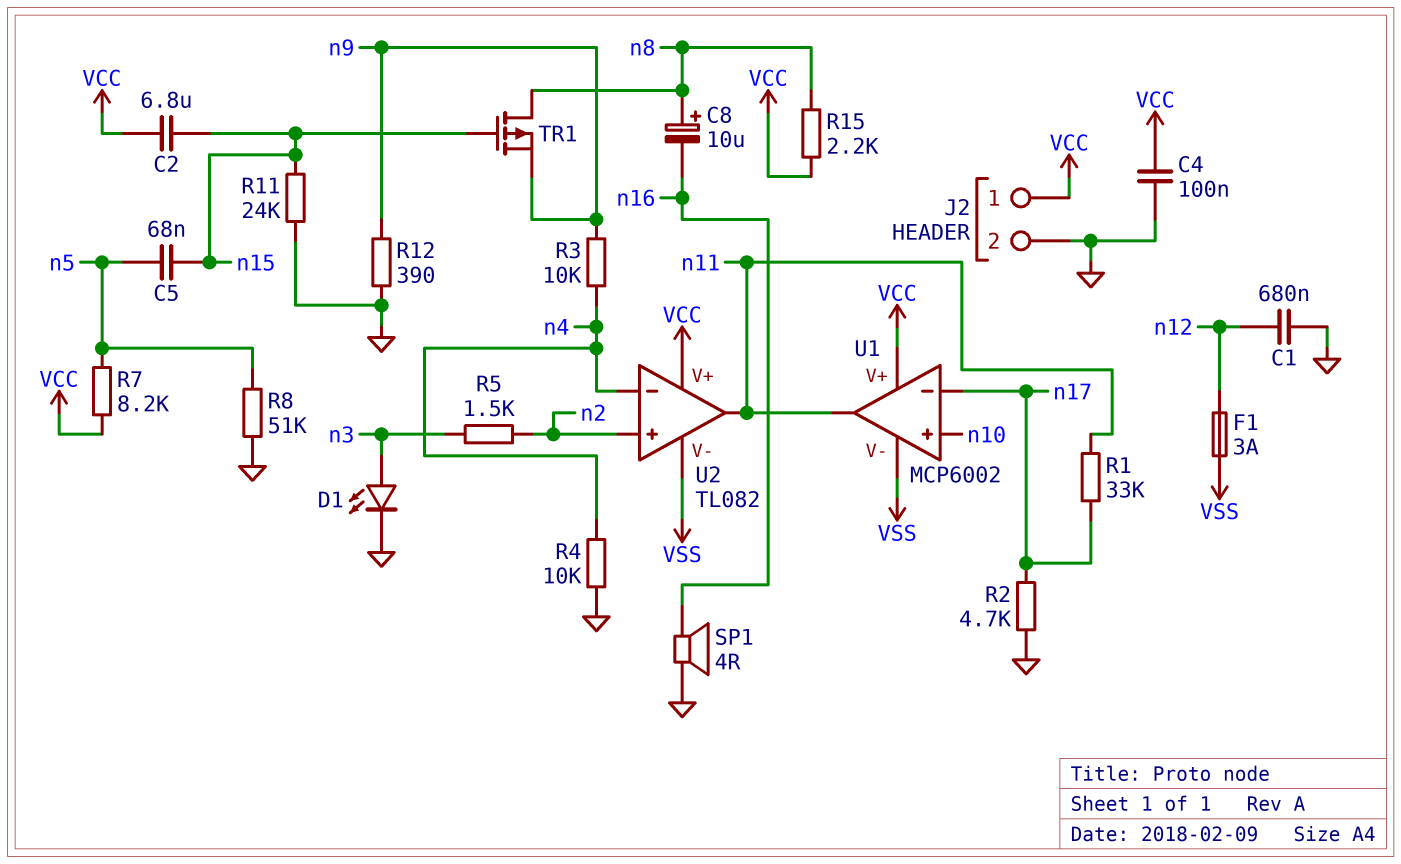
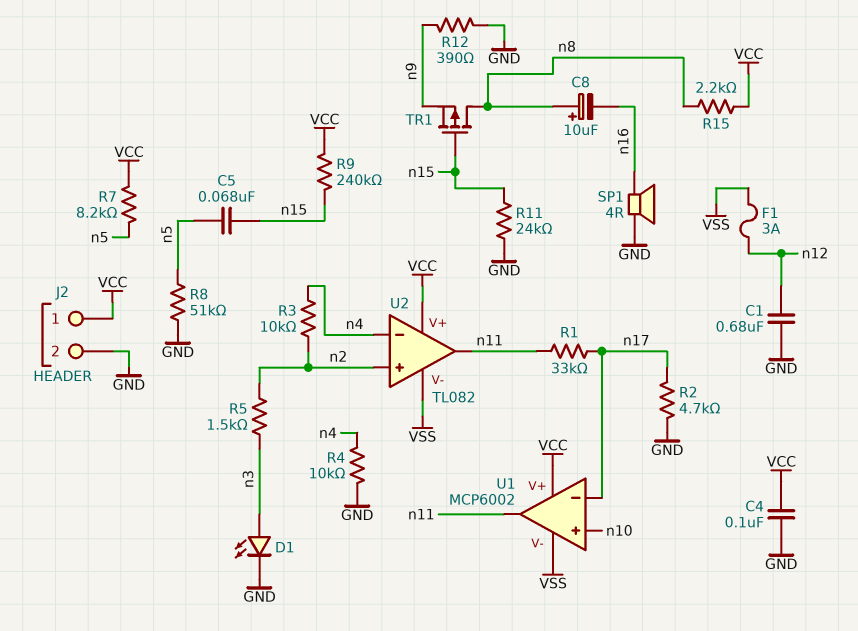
C2: 6.8uF (VCC, n15) -> none
R3: 10k (n4, n9) -> 10k (n2, n4)
R9: none -> 240k (VCC, n15)

